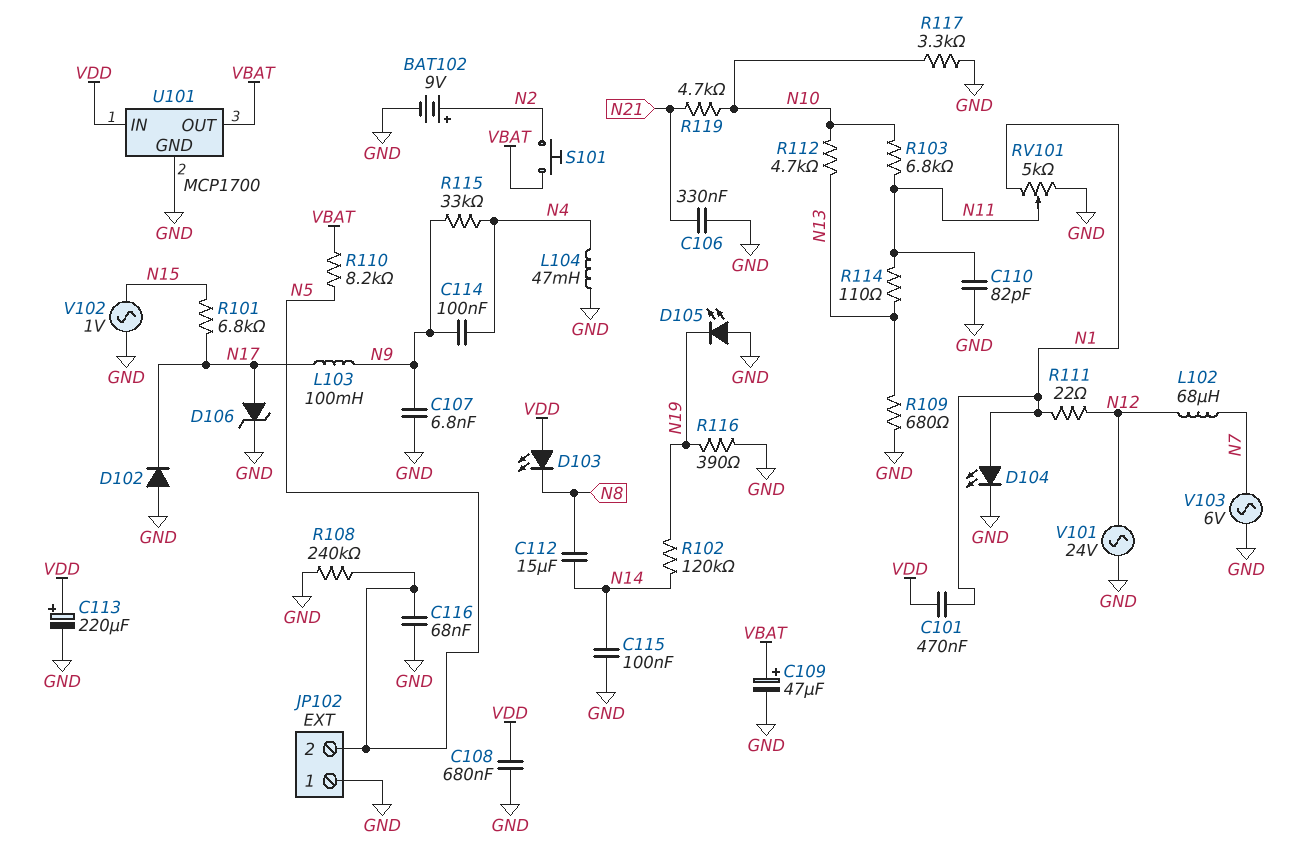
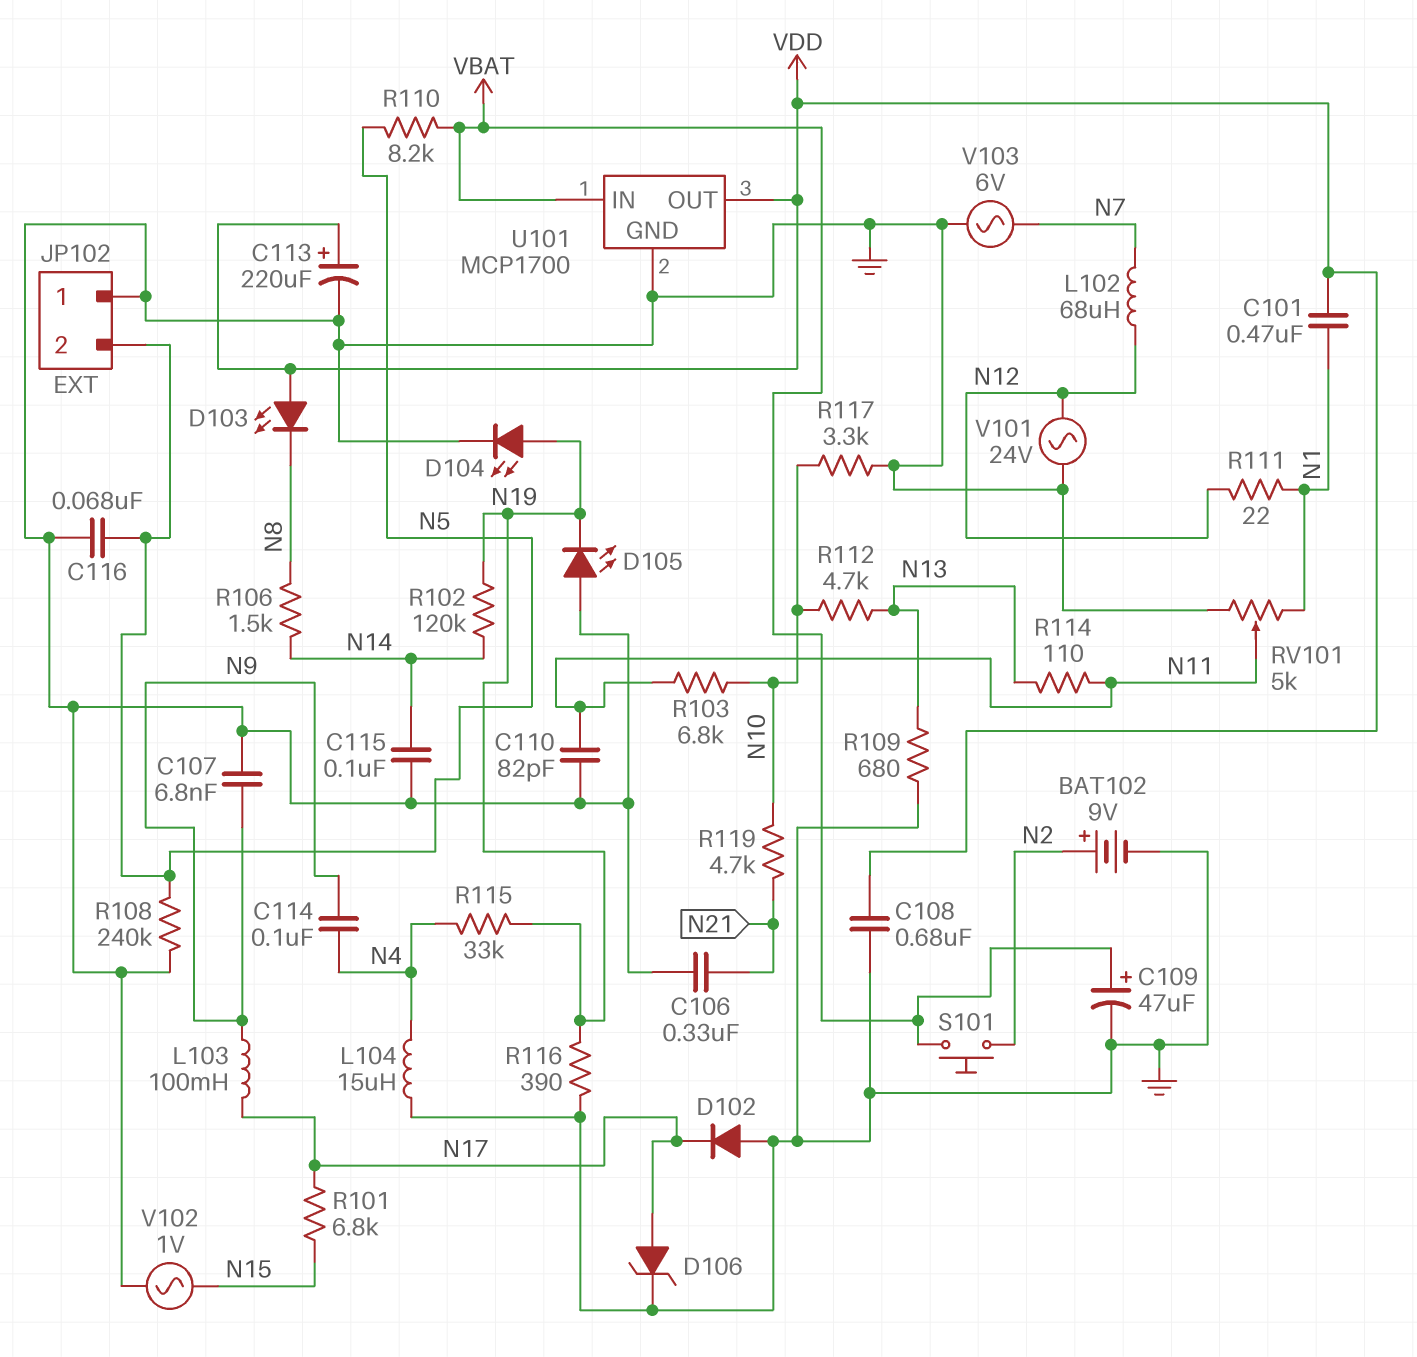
C112: 15uF (N8, N14) -> none
D104: LED (A N1, K GND) -> LED (A N19, K GND)
L104: 47mH (GND, N4) -> 15uH (GND, N4)
R106: none -> 1.5k (N8, N14)
R115: 33k (N4, N9) -> 33k (N4, N19)
U101 pin IN: VDD -> VBAT
U101 pin OUT: VBAT -> VDD

